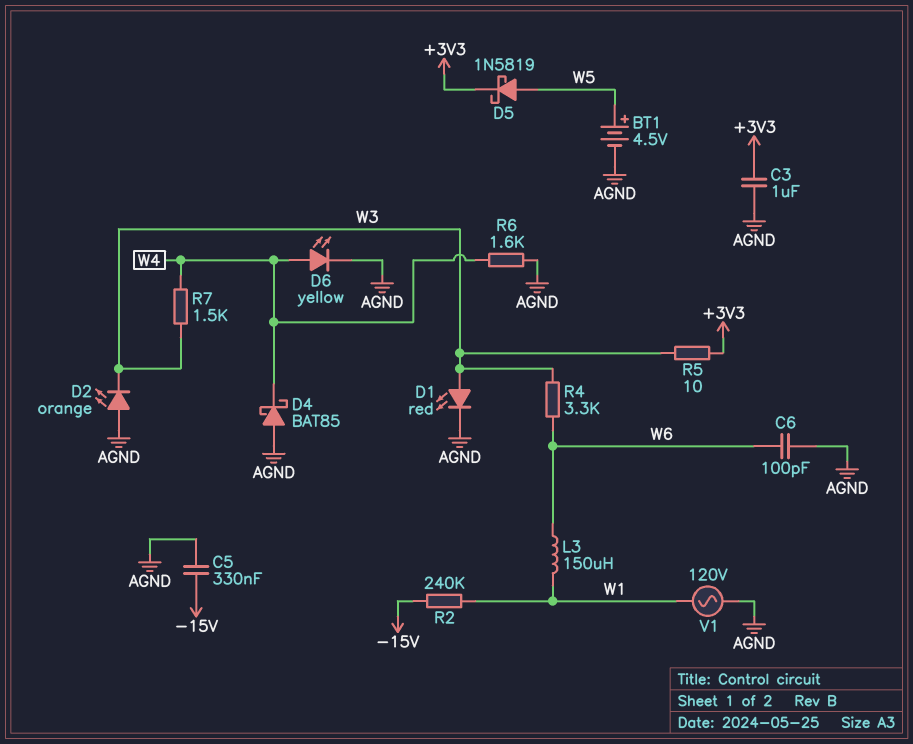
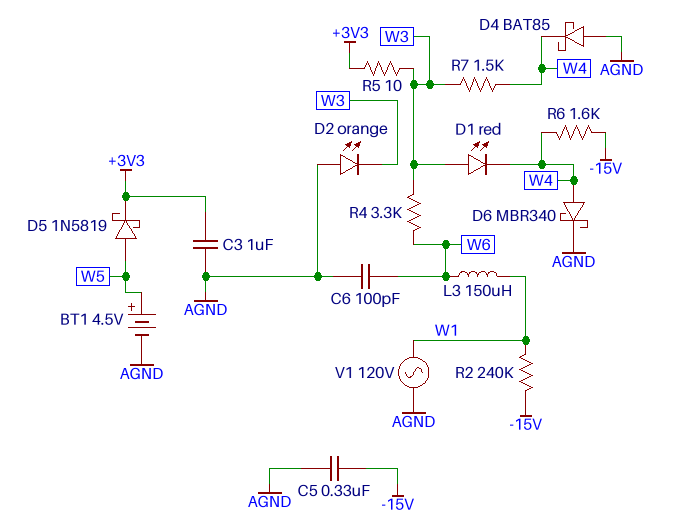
D1: LED red (A W3, K AGND) -> LED red (A W3, K W4)
D6: LED yellow (A W4, K AGND) -> schottky MBR340 (A W4, K AGND)
R6: 1.6k (AGND, W4) -> 1.6k (-15V, W4)

